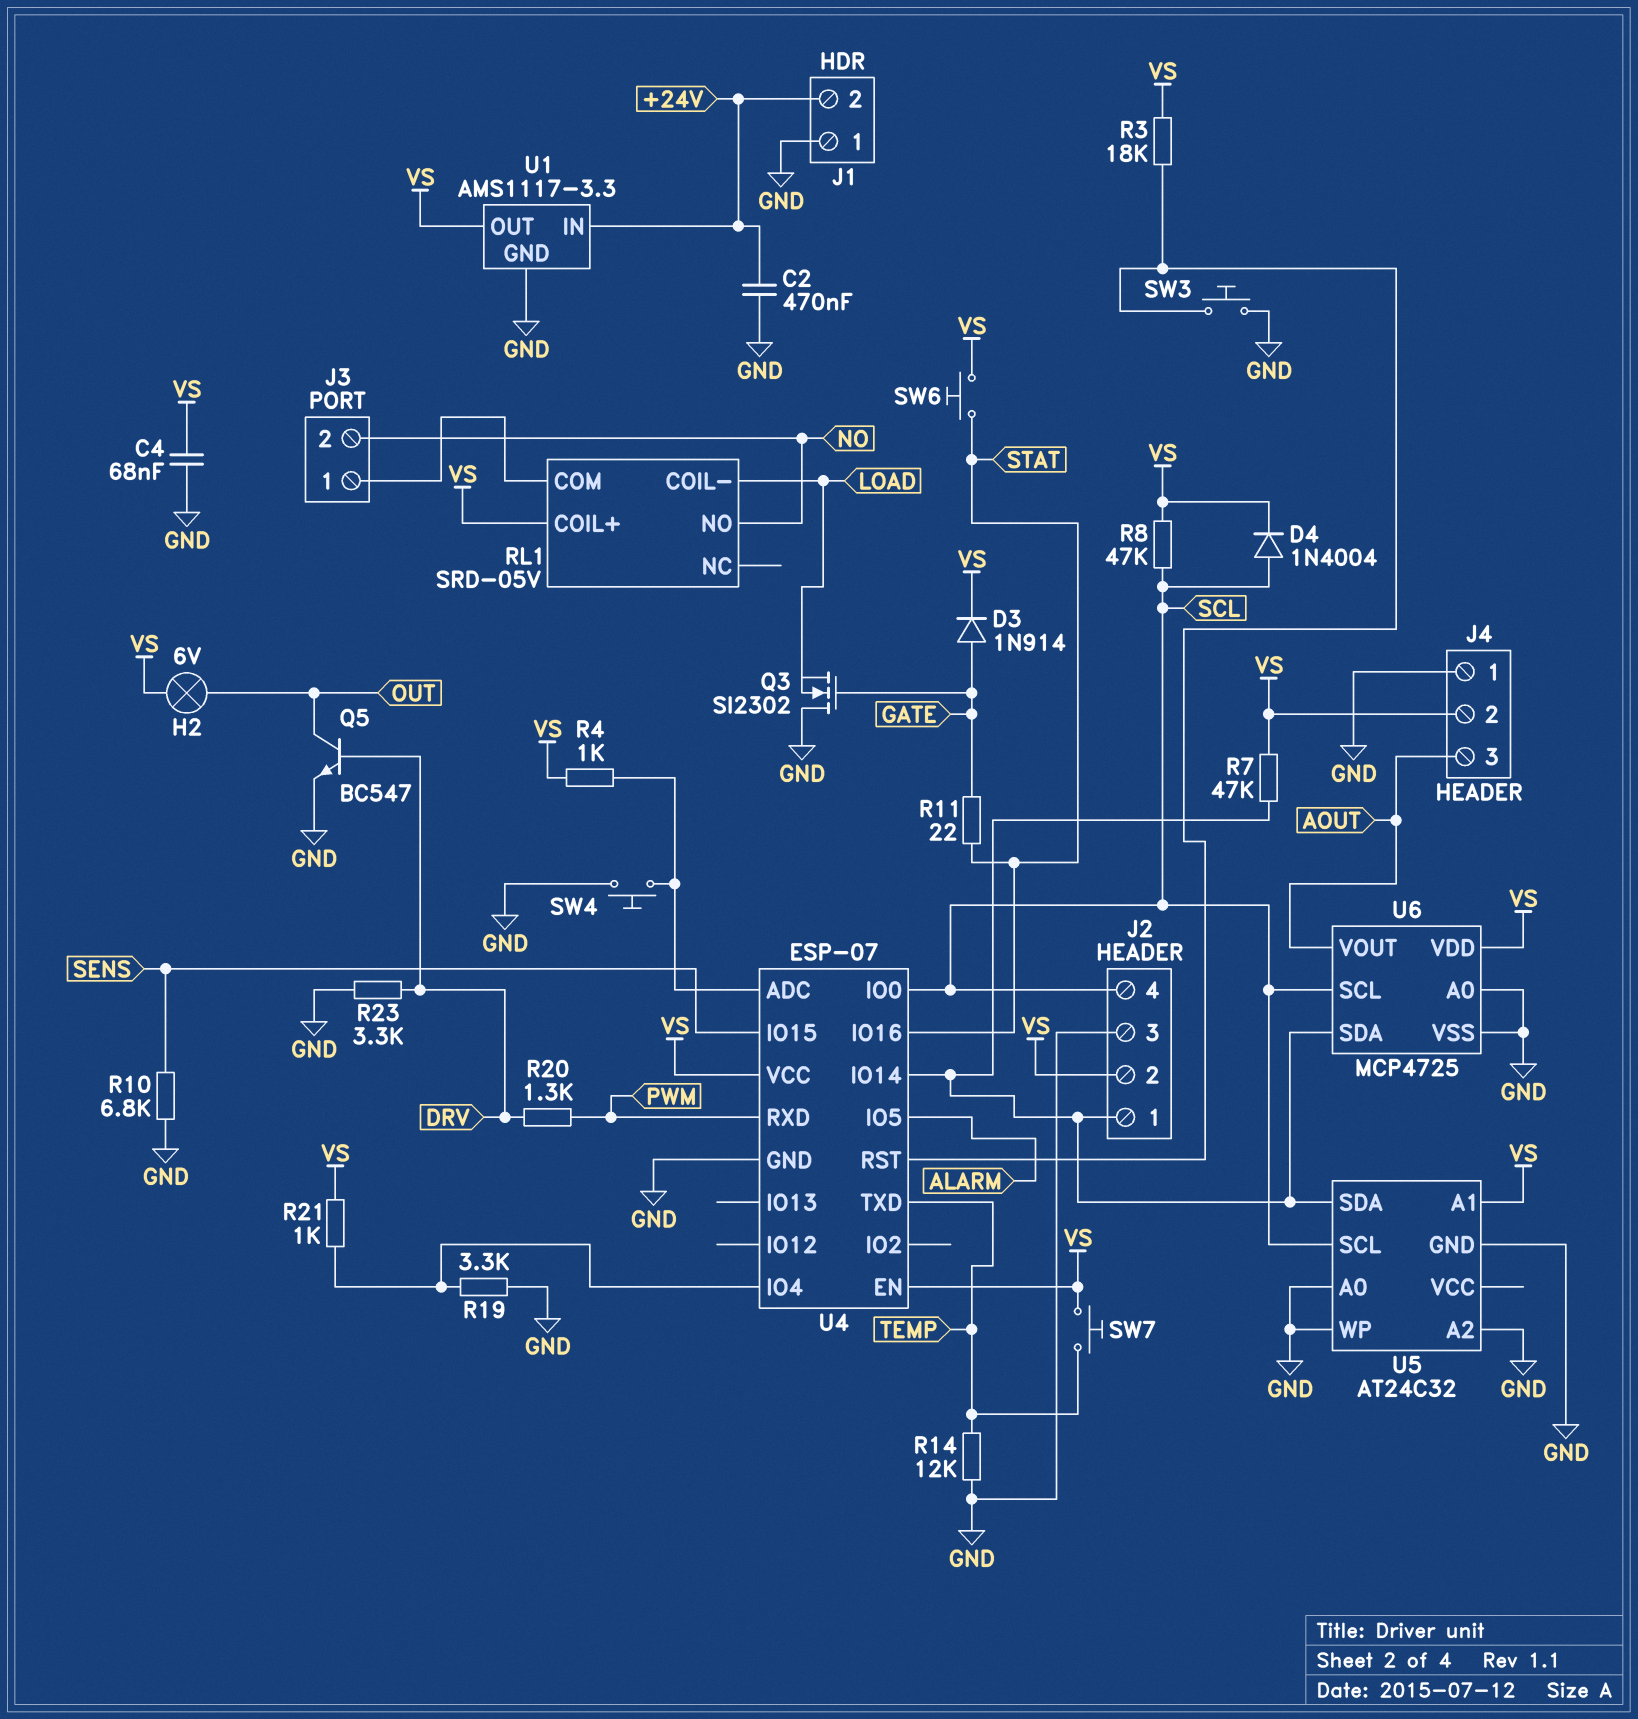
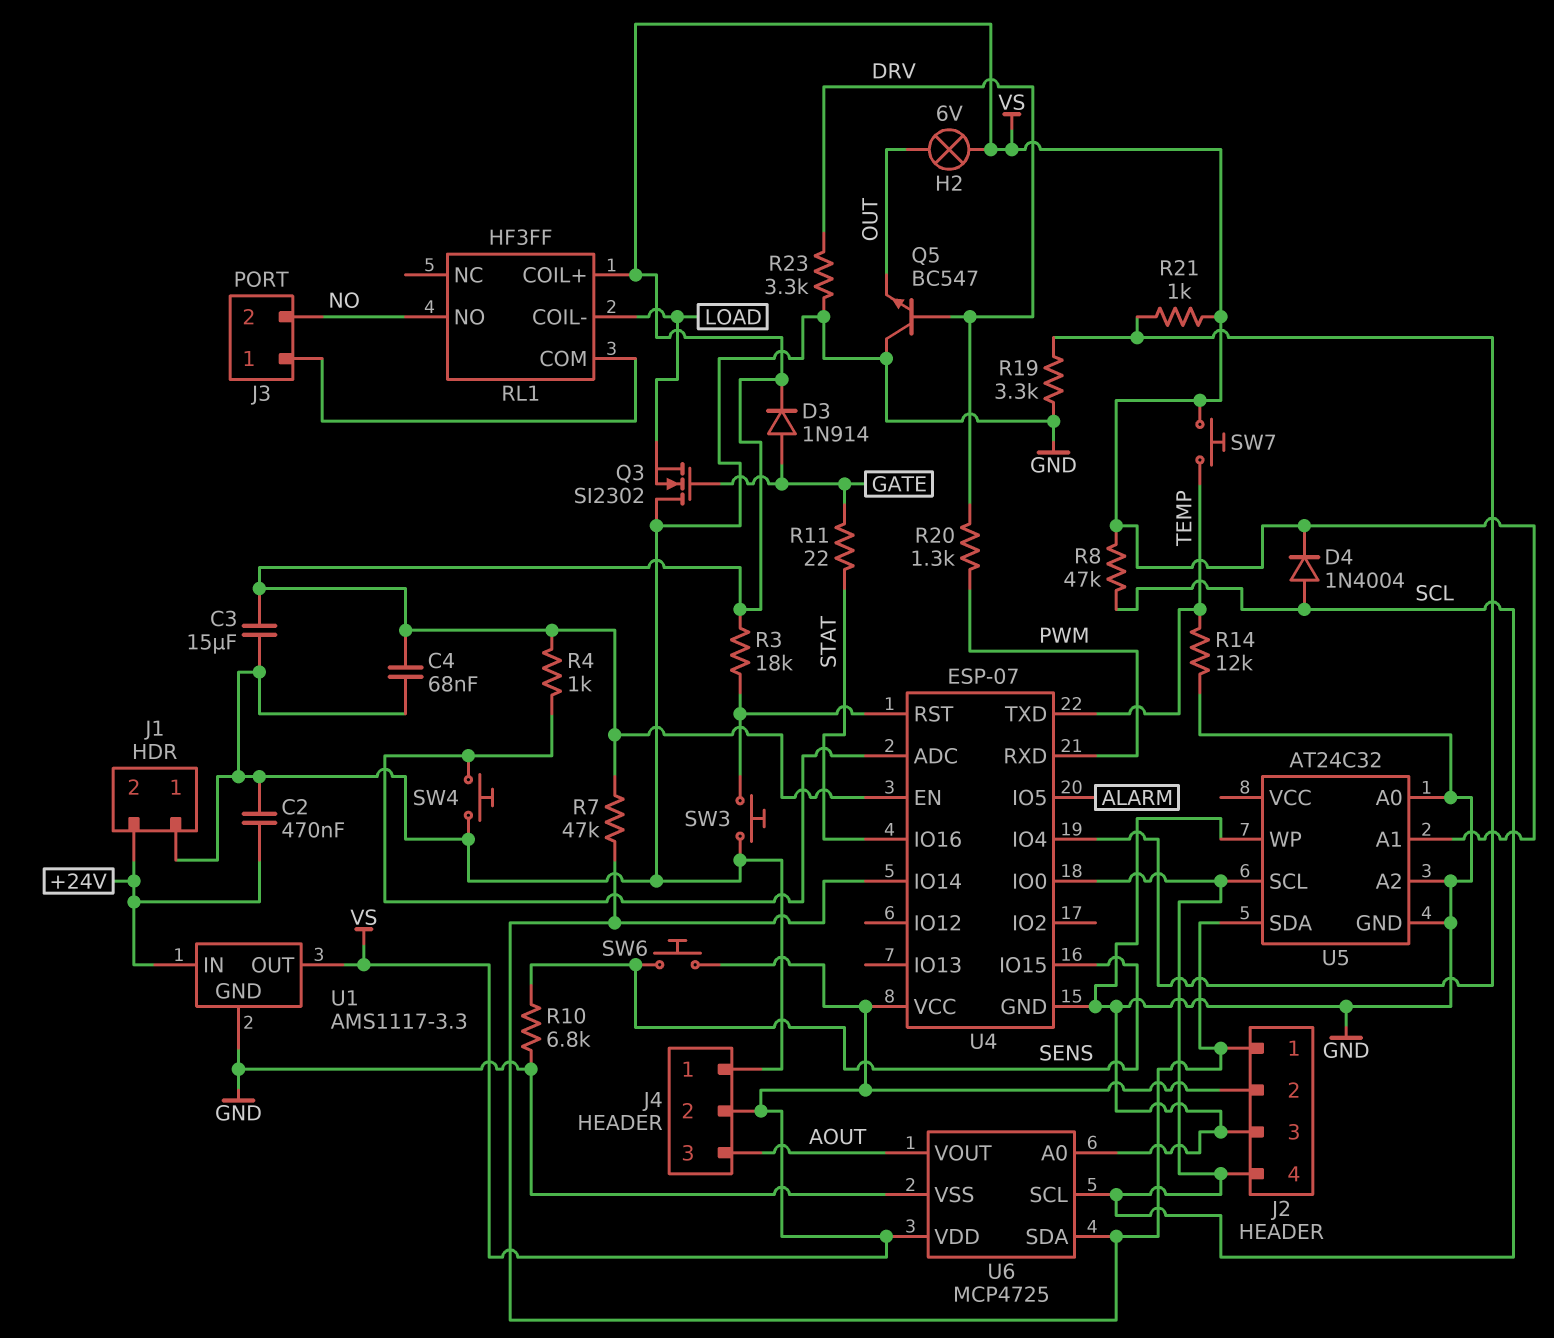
C3: none -> 15uF (GND, VS)
Q5: NPN BC547 (B DRV, C OUT, E GND) -> NPN BC547 (B DRV, C GND, E OUT)
RL1: SRD-05V -> HF3FF
SW6: button (STAT, VS) -> button (SENS, VS)

